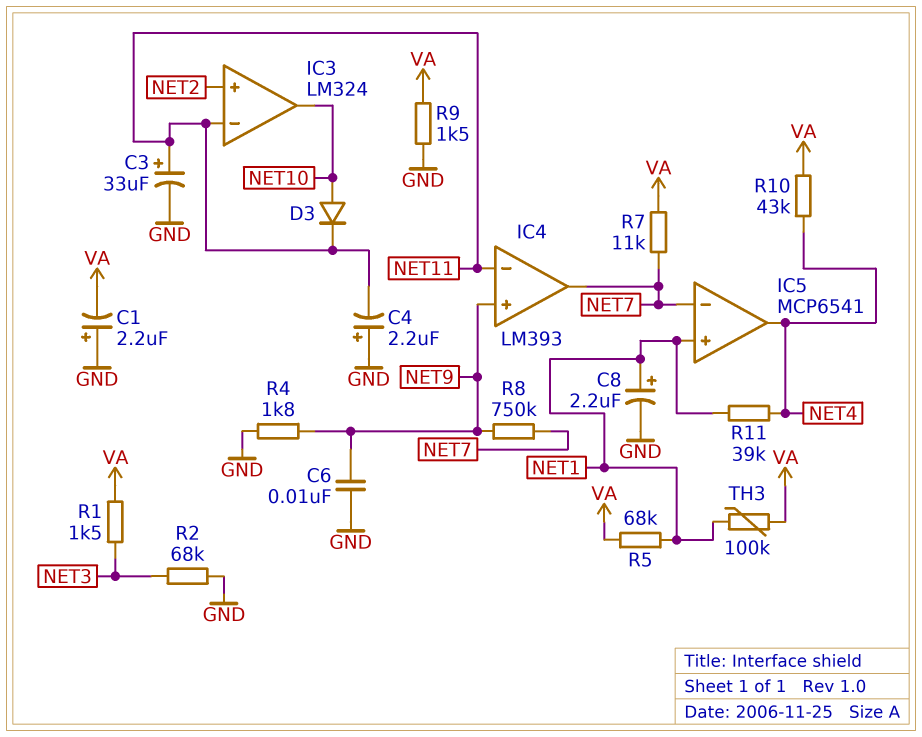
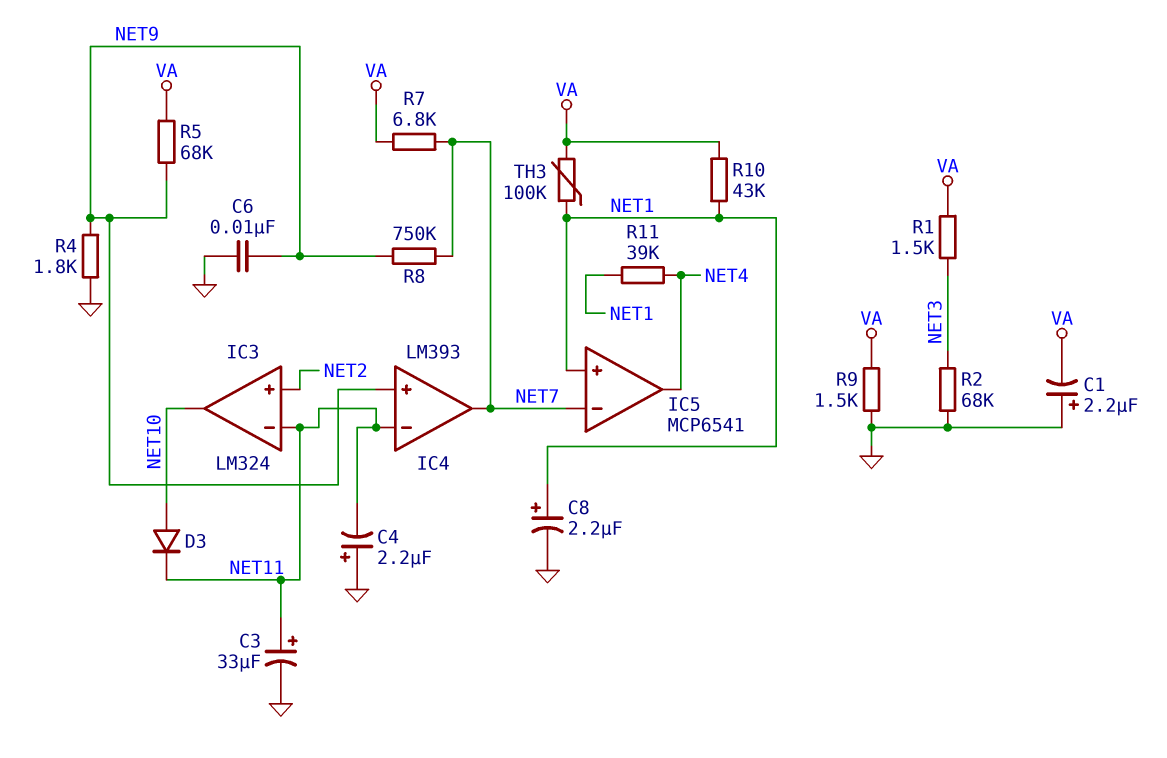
R5: 68k (NET1, VA) -> 68k (NET9, VA)
R7: 11k (NET7, VA) -> 6.8k (NET7, VA)
R10: 43k (NET4, VA) -> 43k (NET1, VA)

